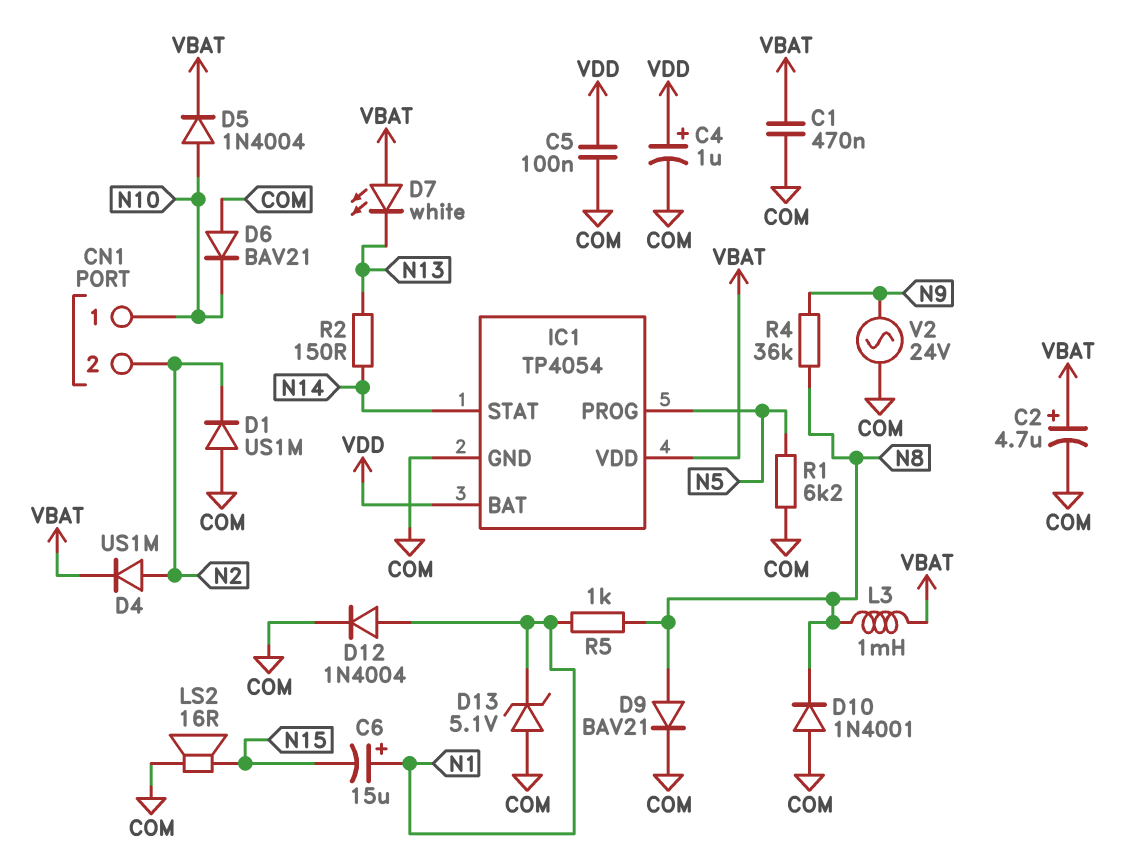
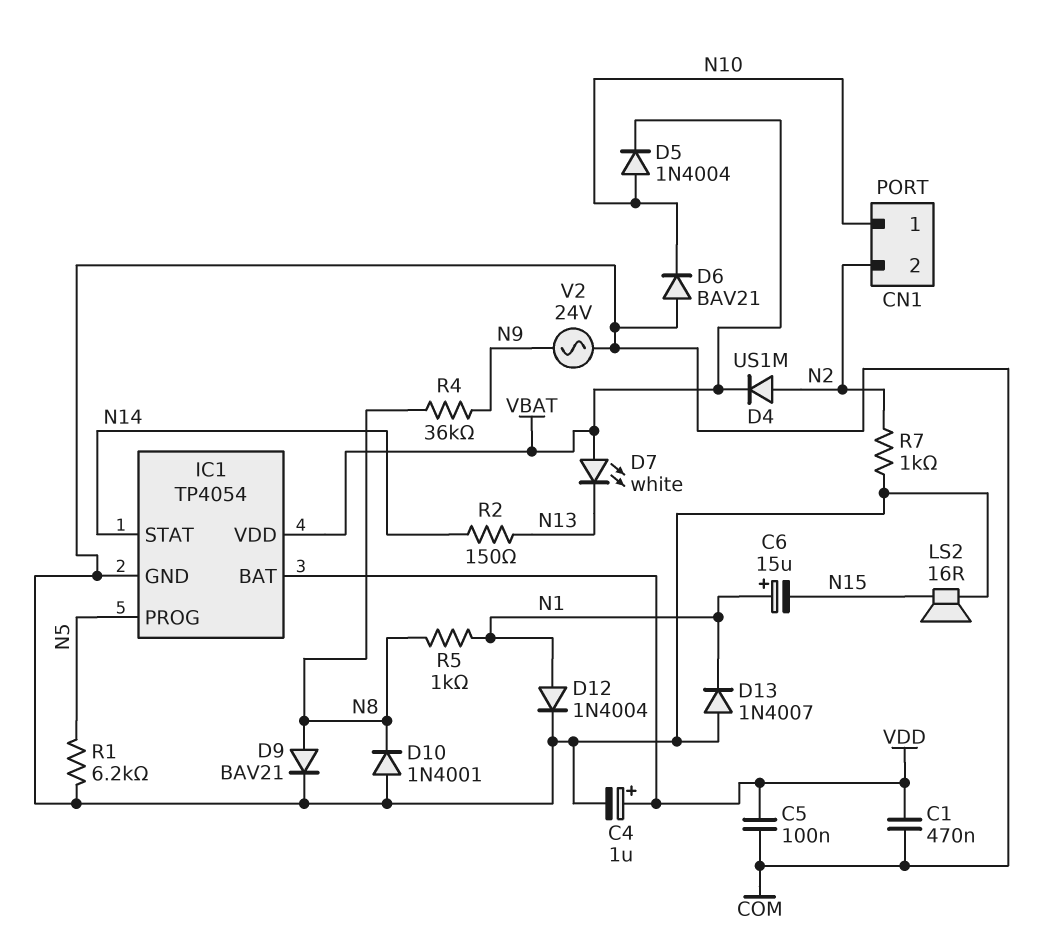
C1: 470nF (COM, VBAT) -> 470nF (COM, VDD)
C2: 4.7uF (plus VBAT, minus COM) -> none
D1: diode US1M (A COM, K N2) -> none
D13: zener 5.1V (A COM, K N1) -> diode 1N4007 (A COM, K N1)
L3: 1mH (N8, VBAT) -> none
R7: none -> 1k (COM, N2)

